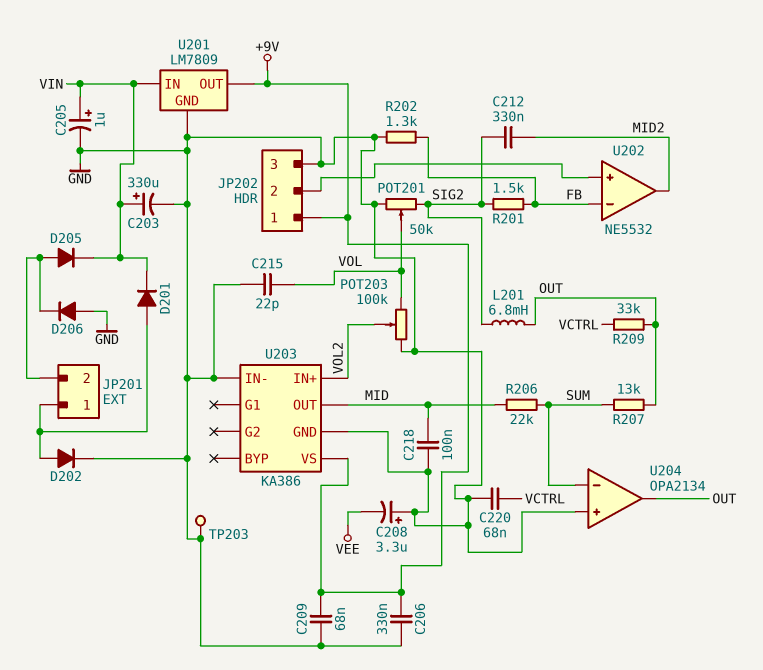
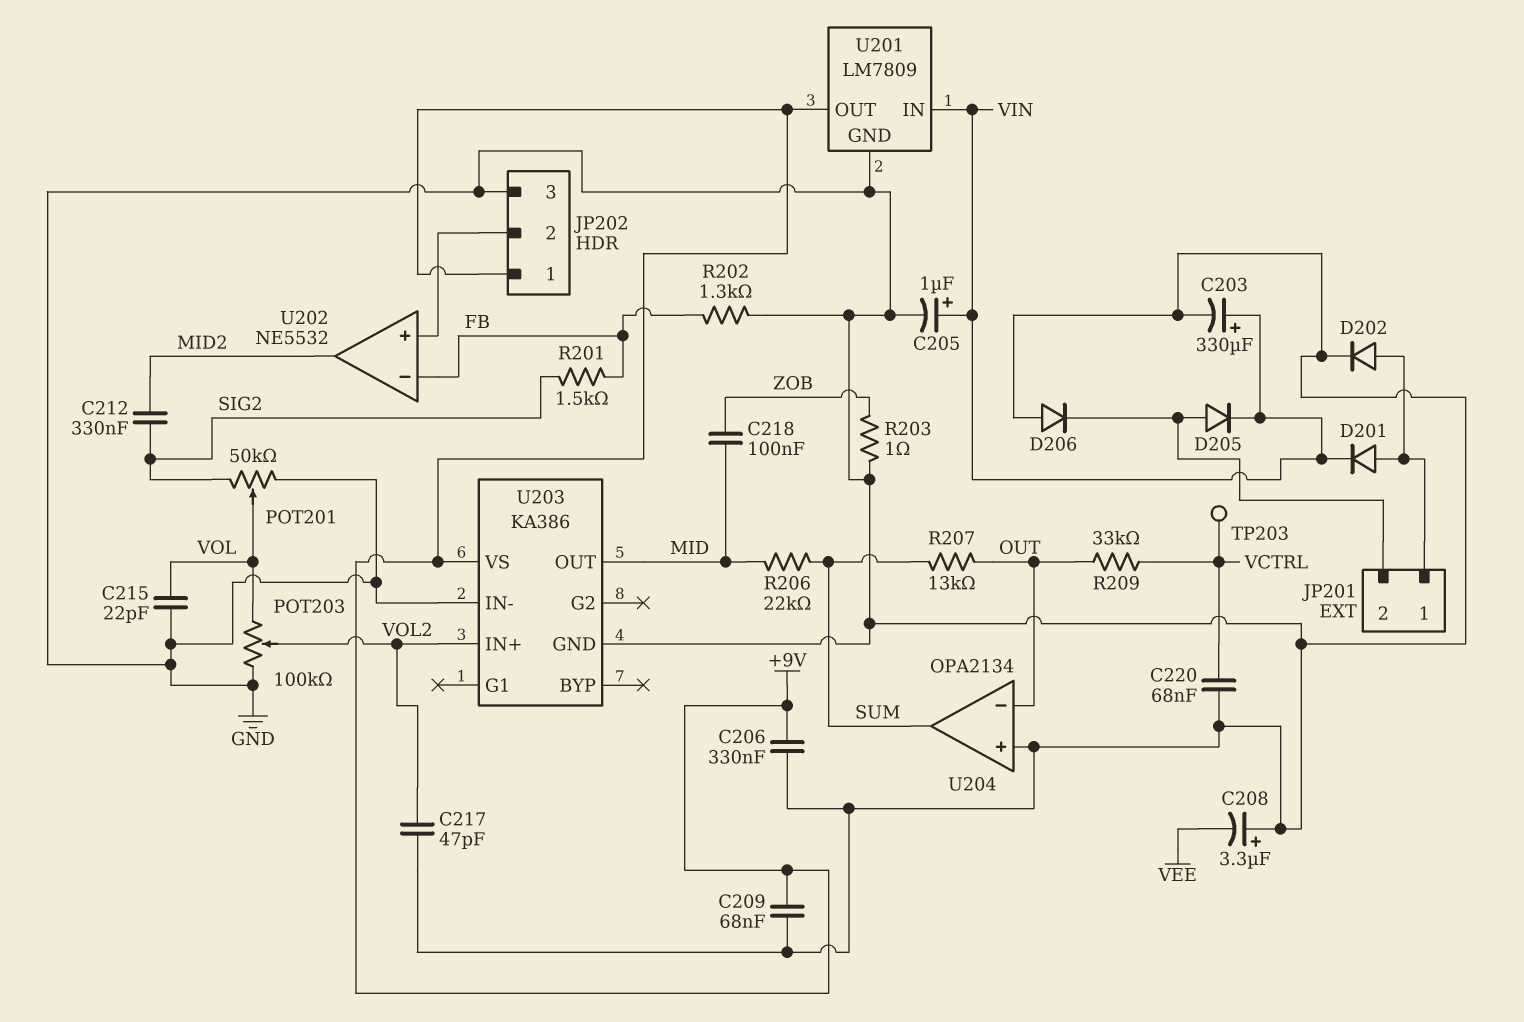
C217: none -> 47pF (GND, VOL2)
C218: 100nF (GND, MID) -> 100nF (MID, ZOB)
L201: 6.8mH (OUT, SIG2) -> none
R203: none -> 1 (GND, ZOB)
TP203: test point (GND) -> test point (VCTRL)
U204 pin in-: SUM -> OUT
U204 pin out: OUT -> SUM

